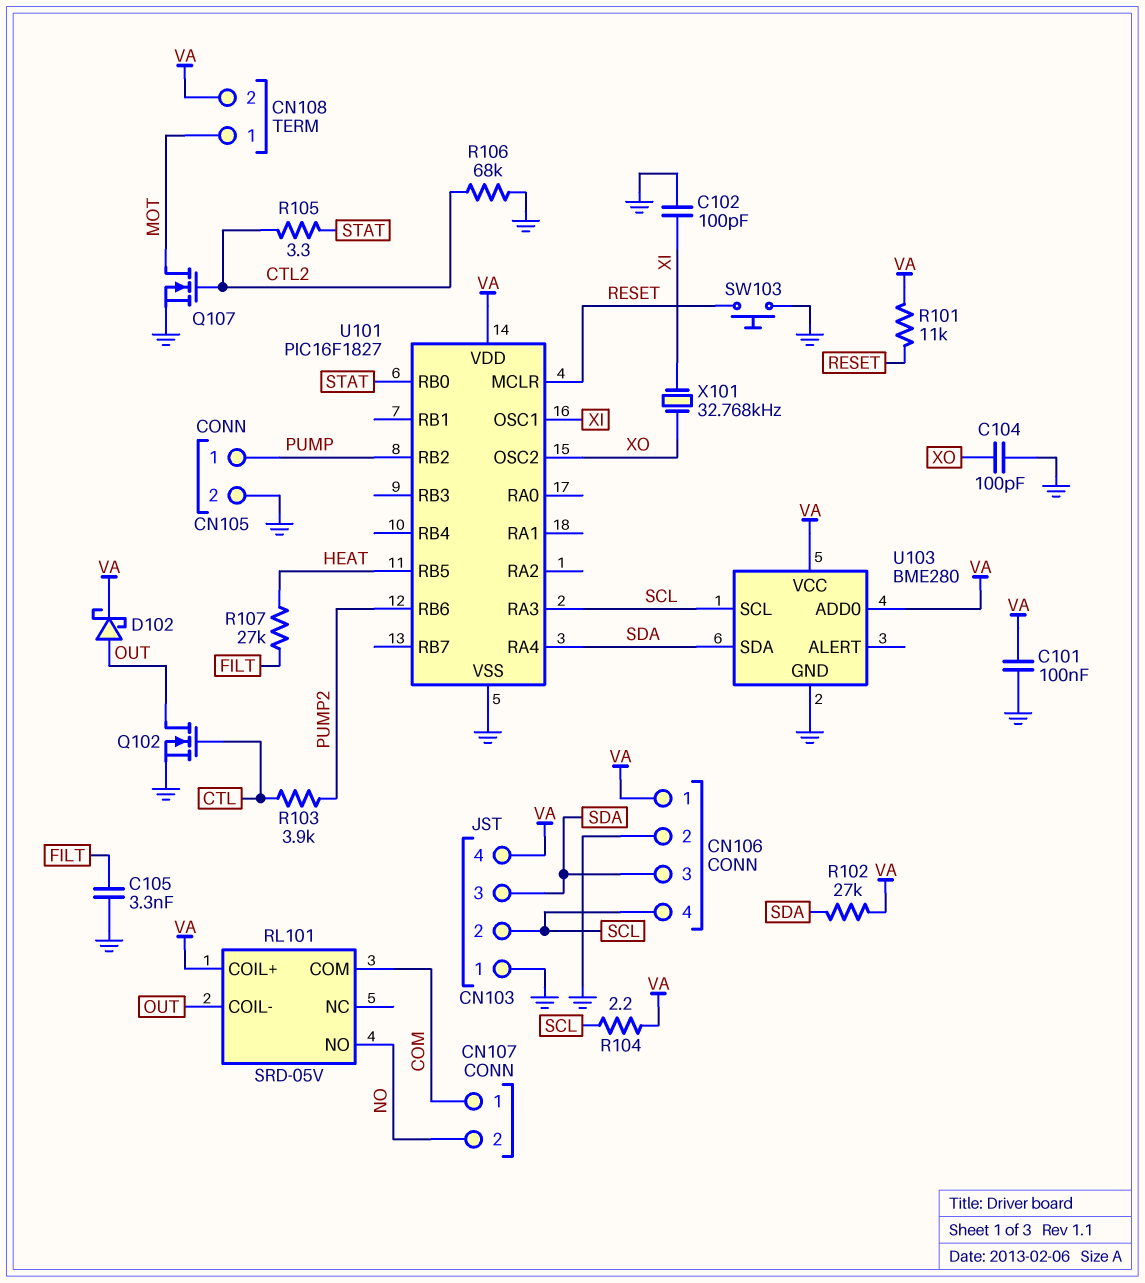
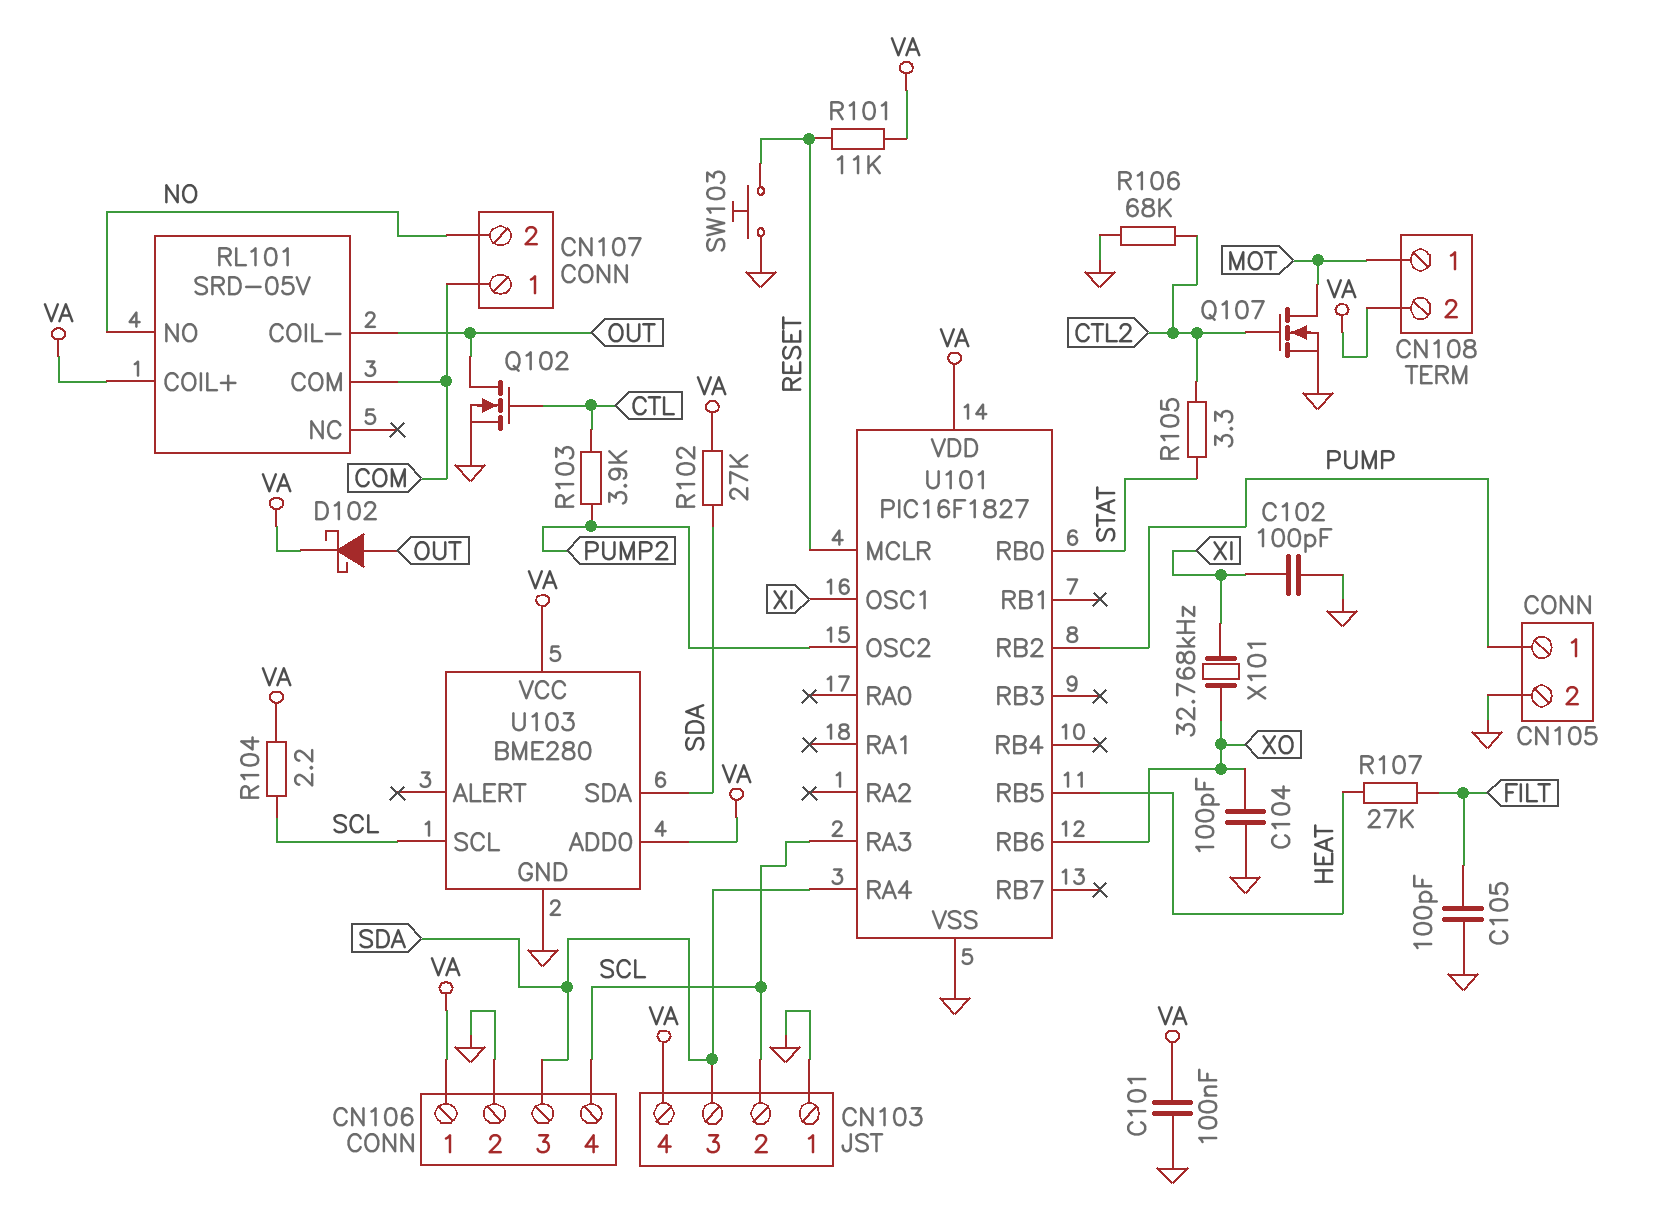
C105: 3.3nF (FILT, GND) -> 100pF (FILT, GND)
U101 pin OSC2: XO -> PUMP2
U101 pin RB6: PUMP2 -> XO

